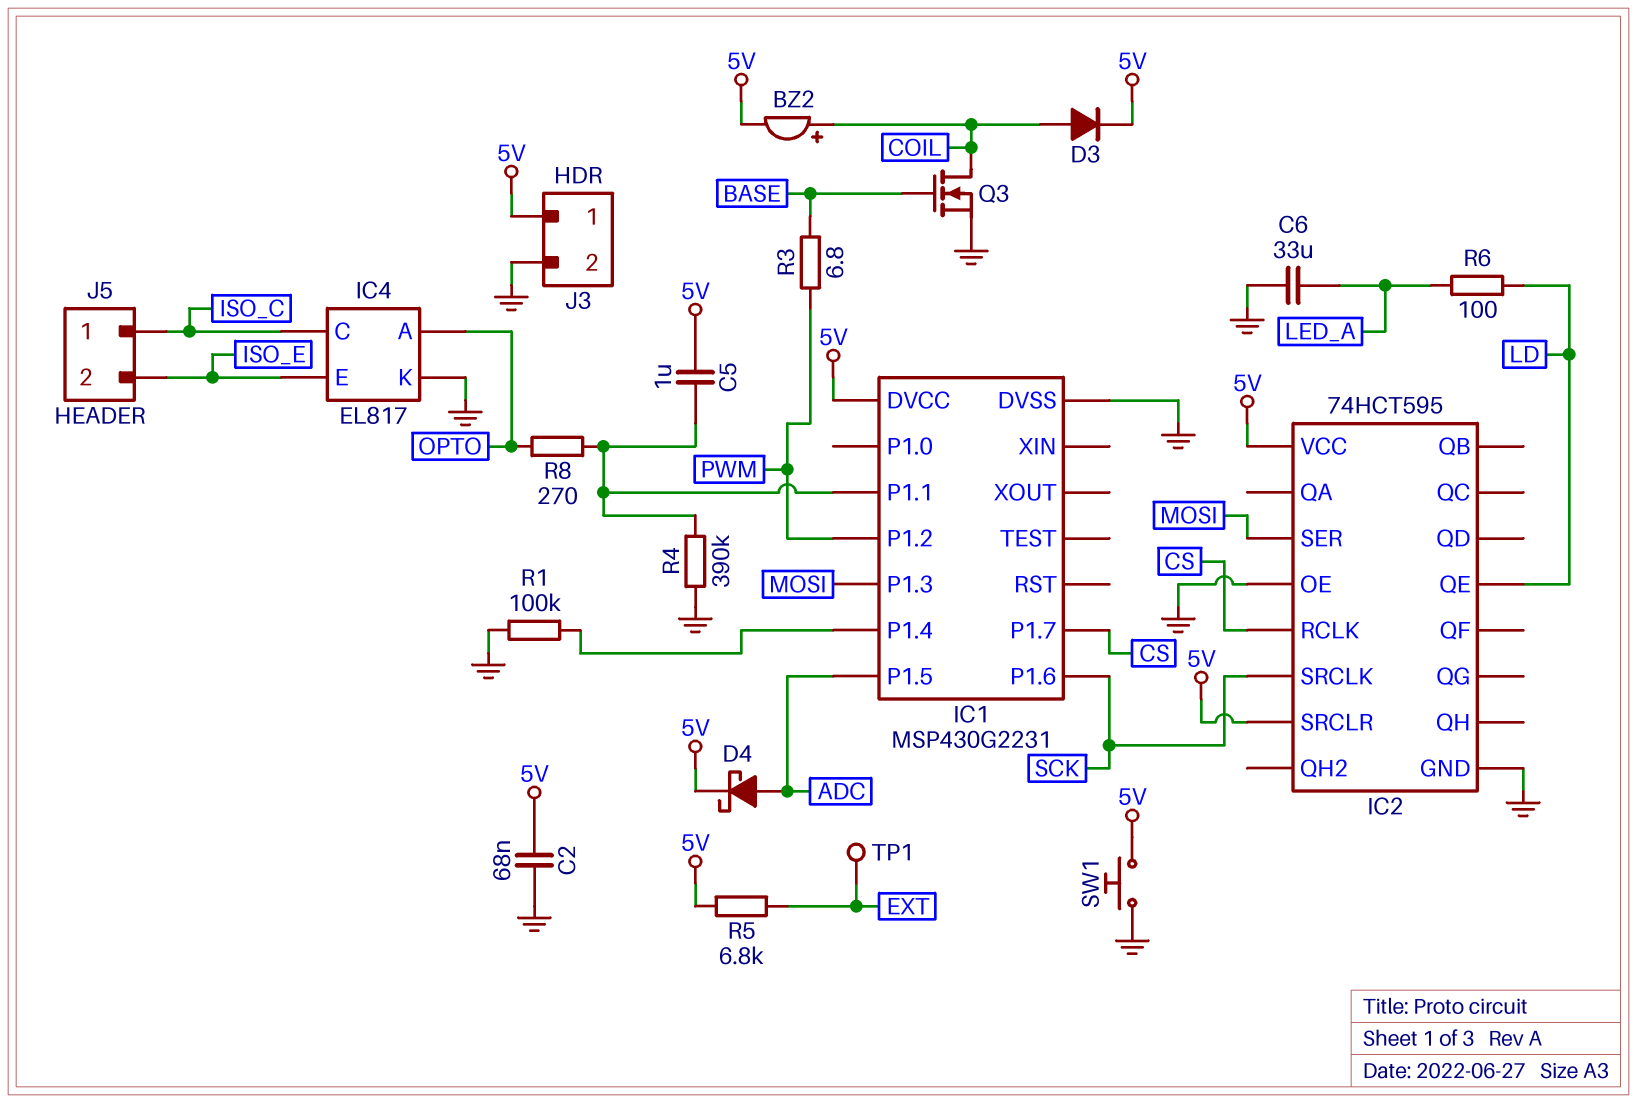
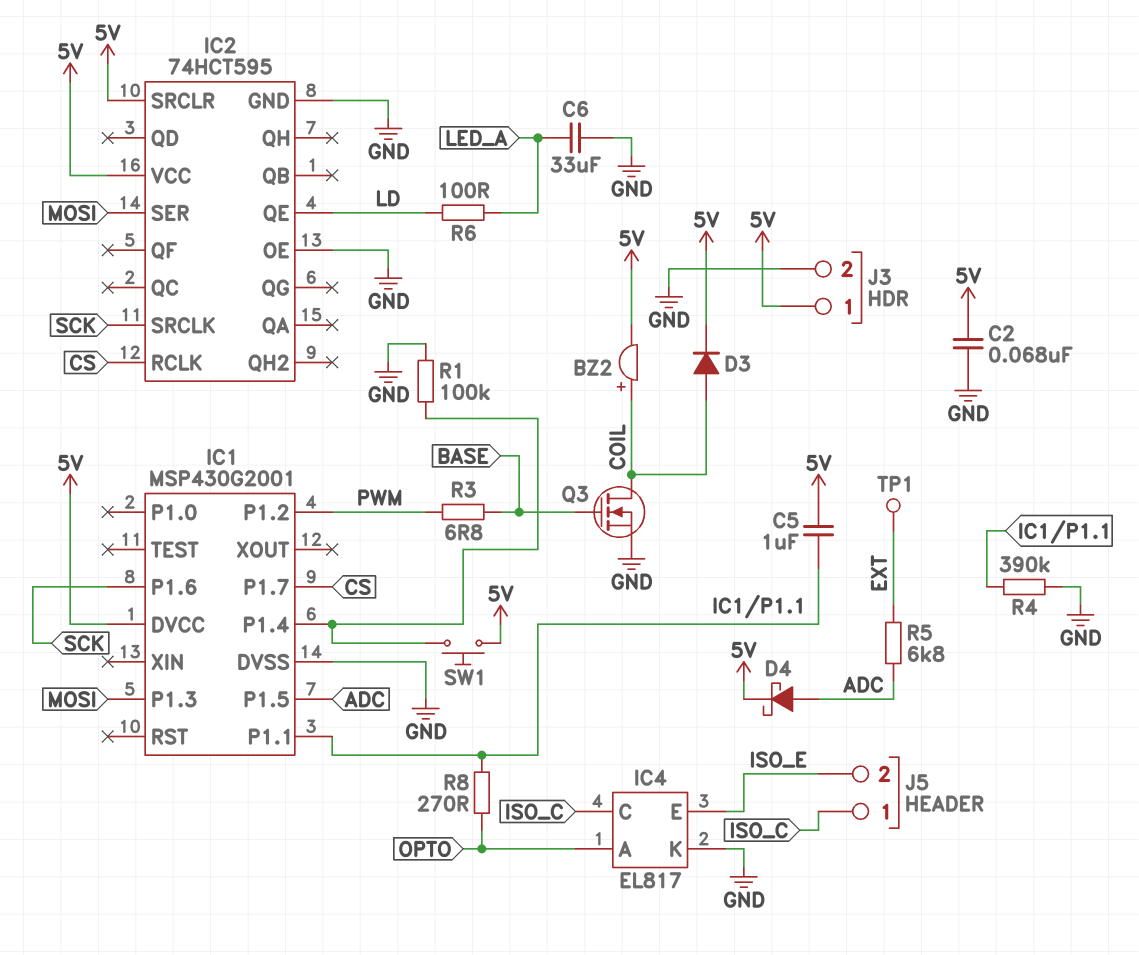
IC1: MSP430G2231 -> MSP430G2001
R5: 6.8k (5V, EXT) -> 6.8k (ADC, EXT)
SW1: button (5V, GND) -> button (5V, IC1/P1.4)

